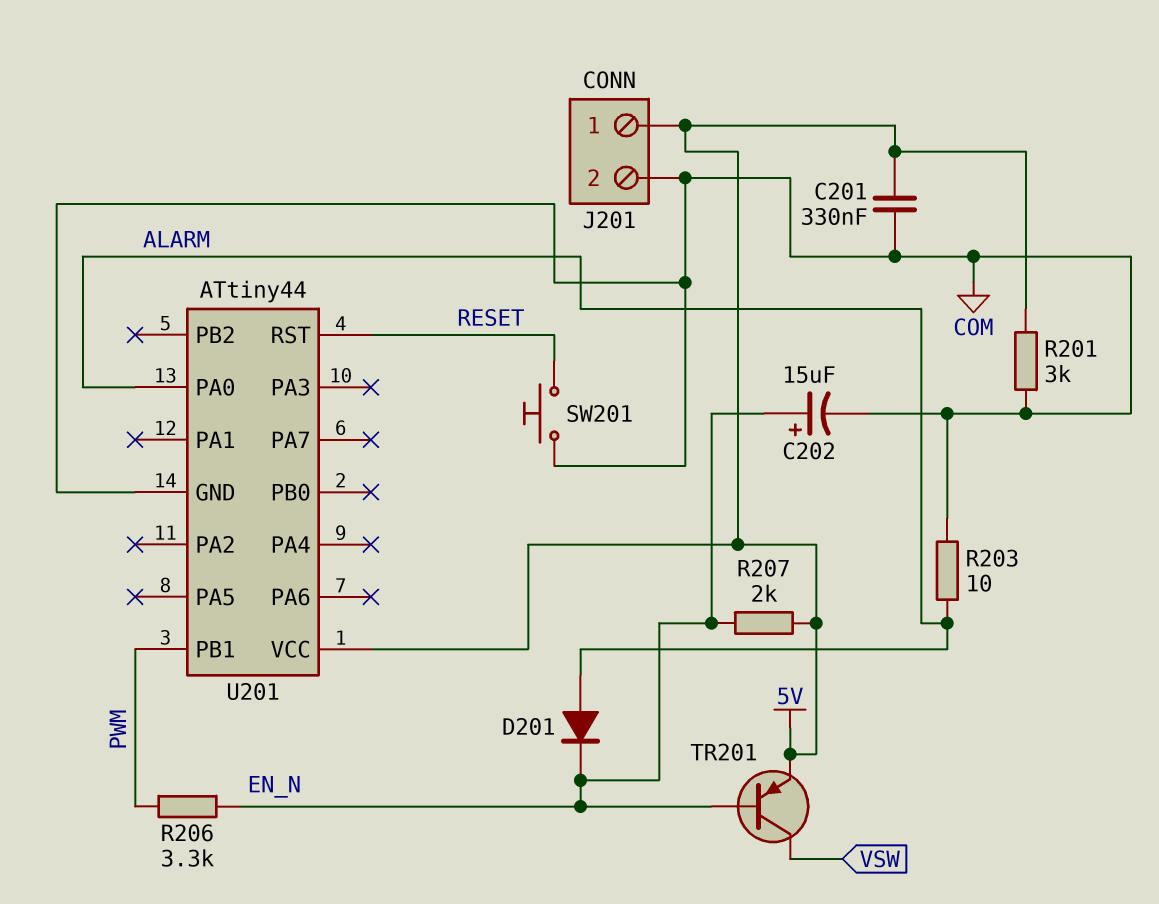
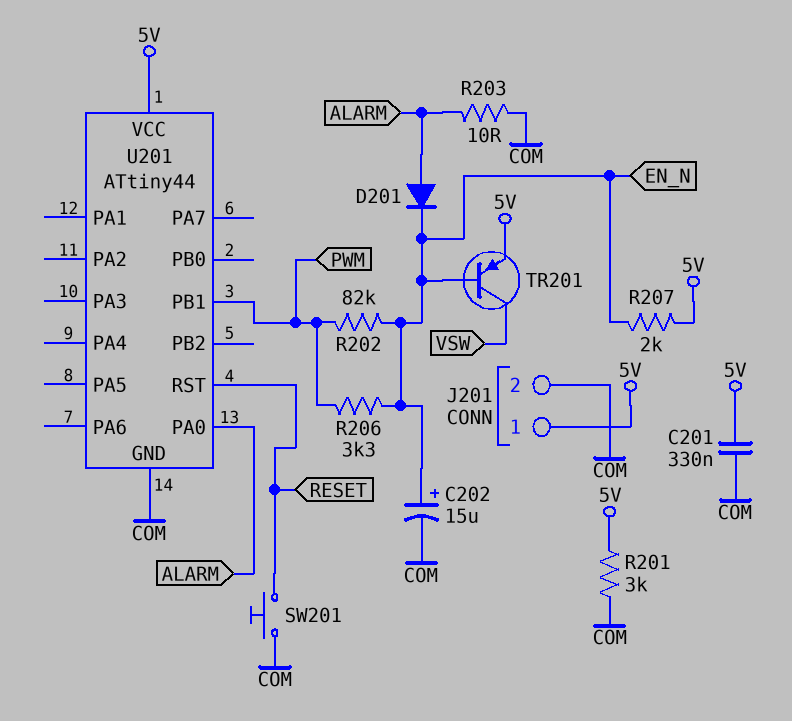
R202: none -> 82k (EN_N, PWM)

